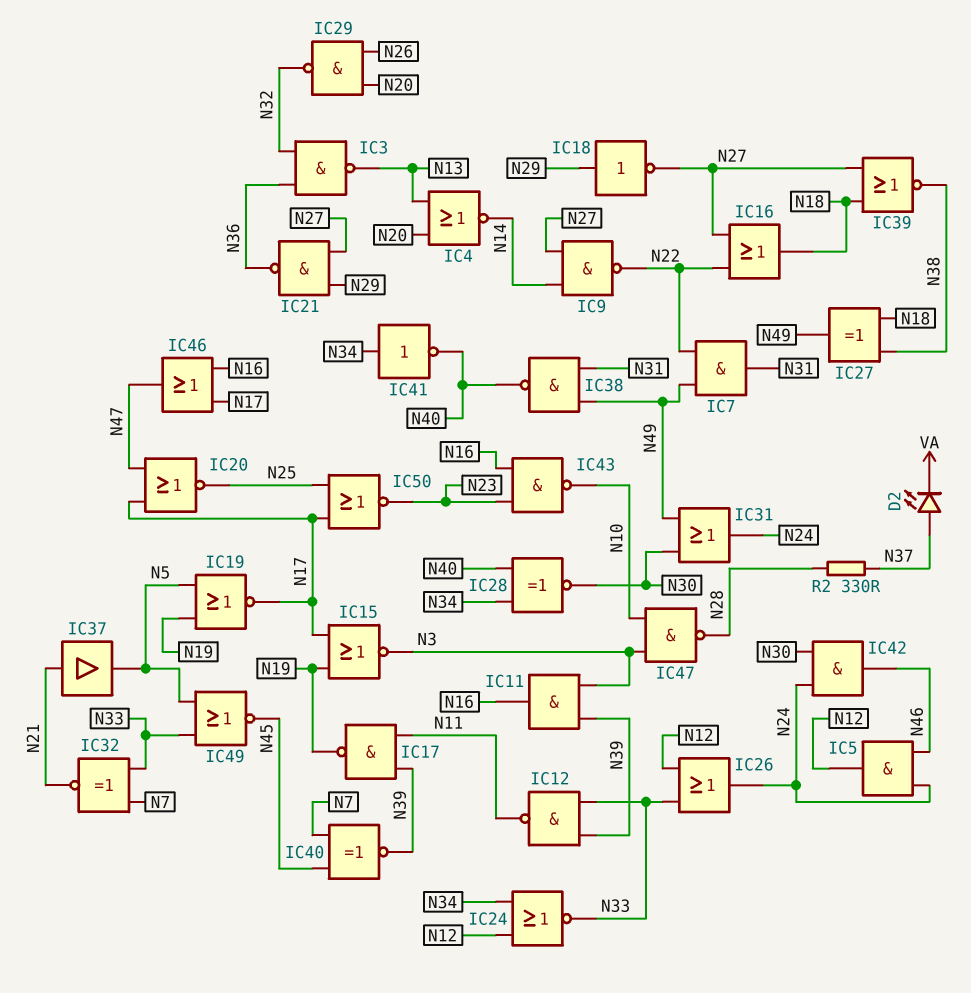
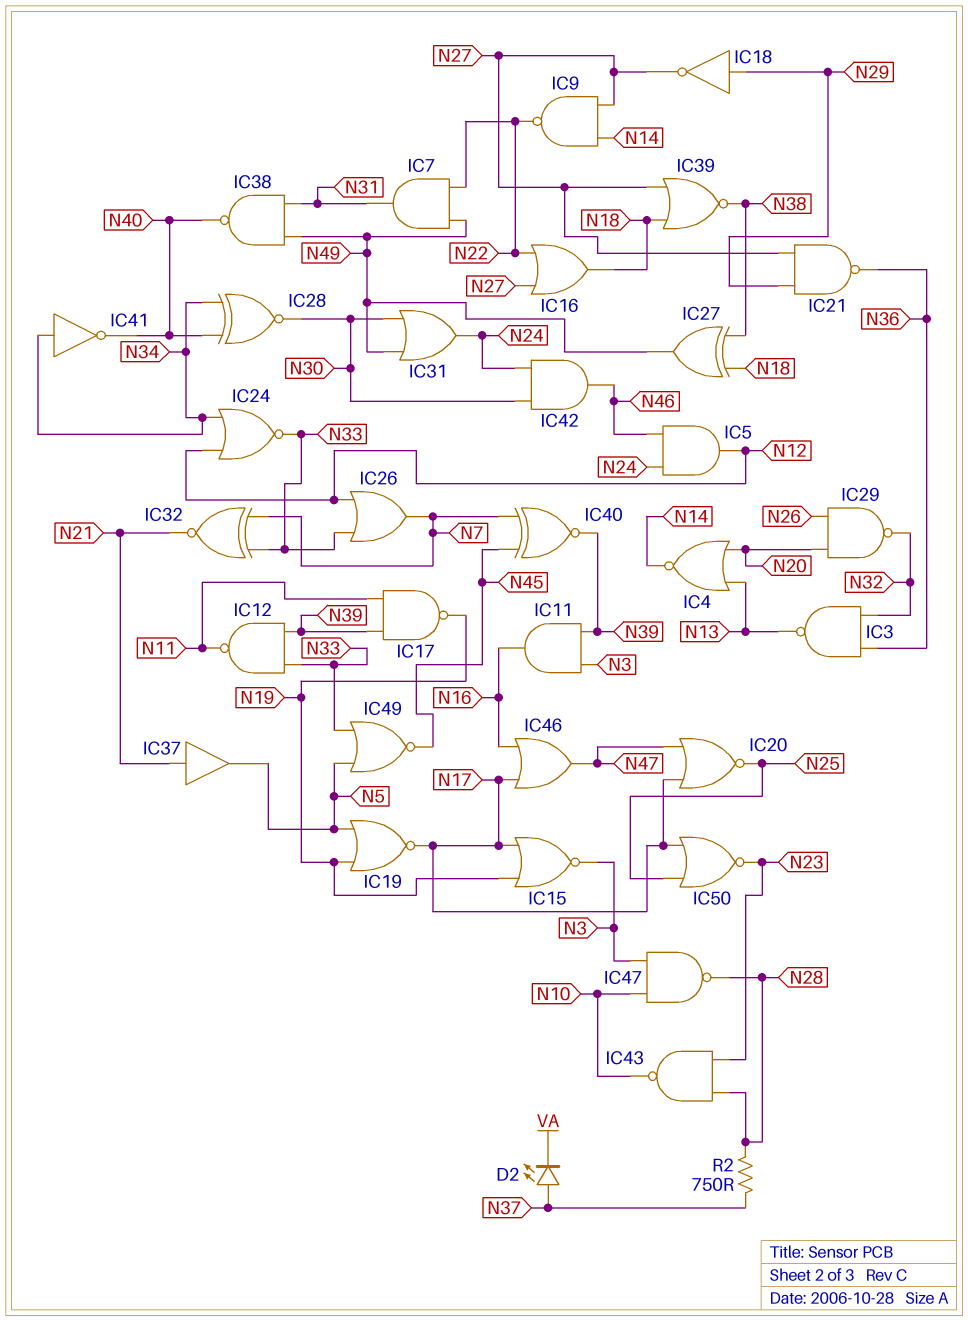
IC26: OR (in N12, in N33, out N24) -> OR (in N12, in N33, out N7)
IC43: NAND (in N16, in N23, out N10) -> NAND (in N23, in N28, out N10)
R2: 330 (N28, N37) -> 750 (N28, N37)

